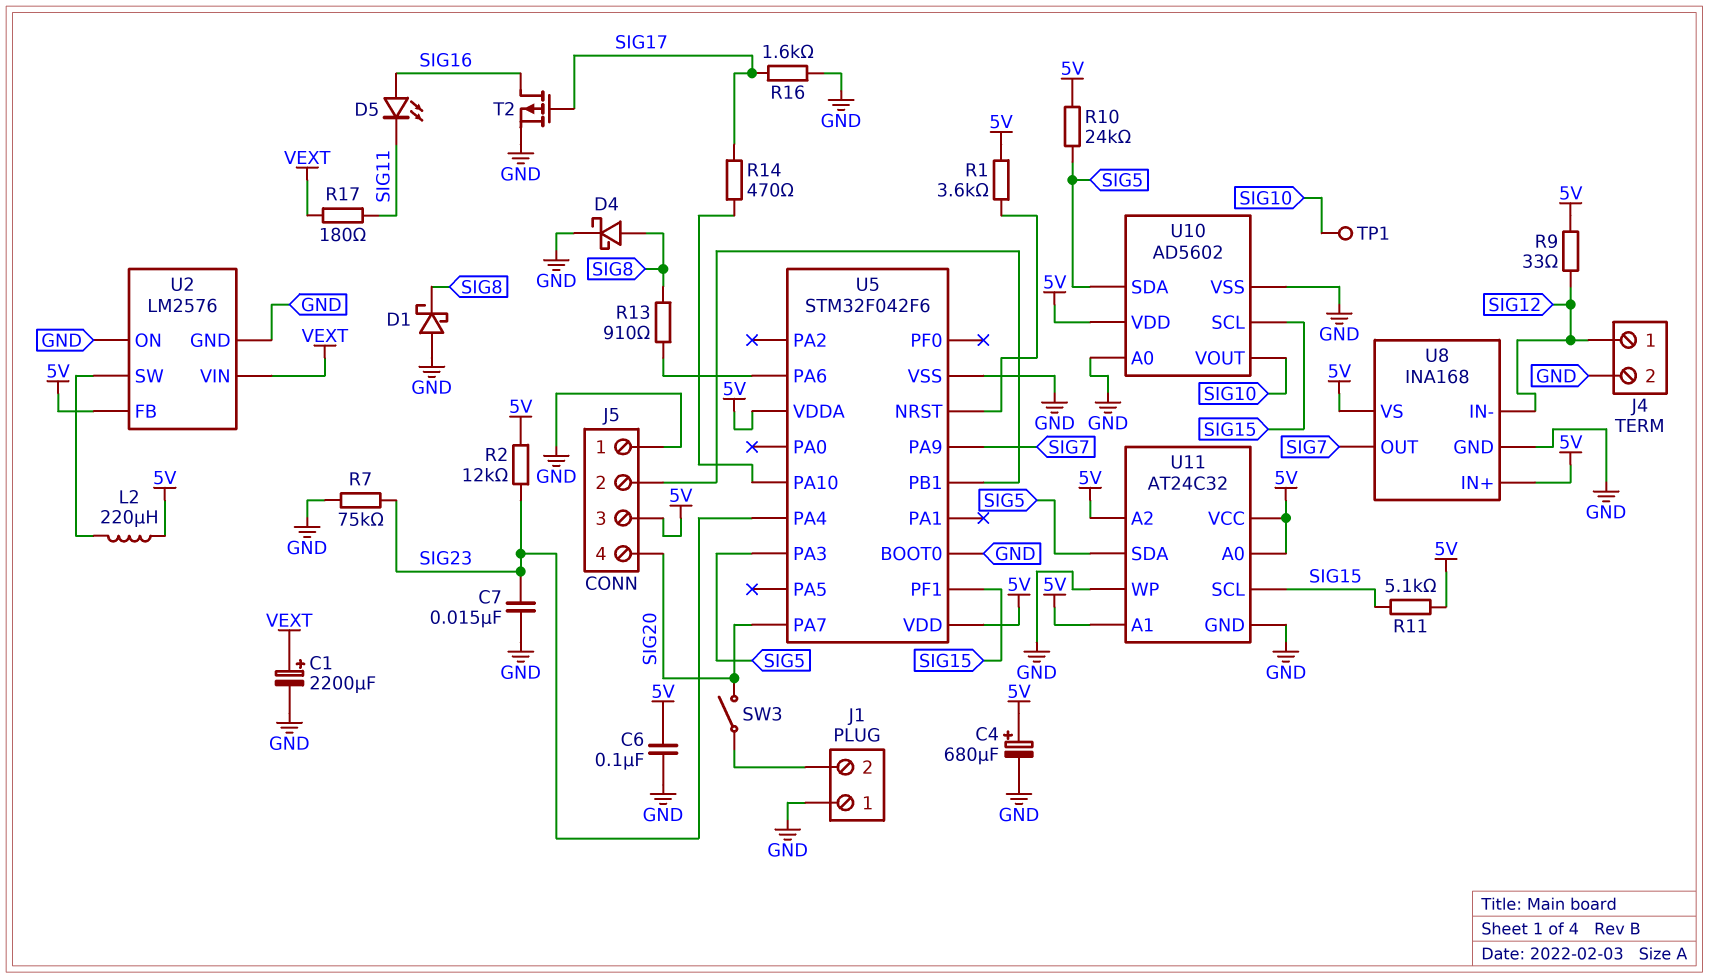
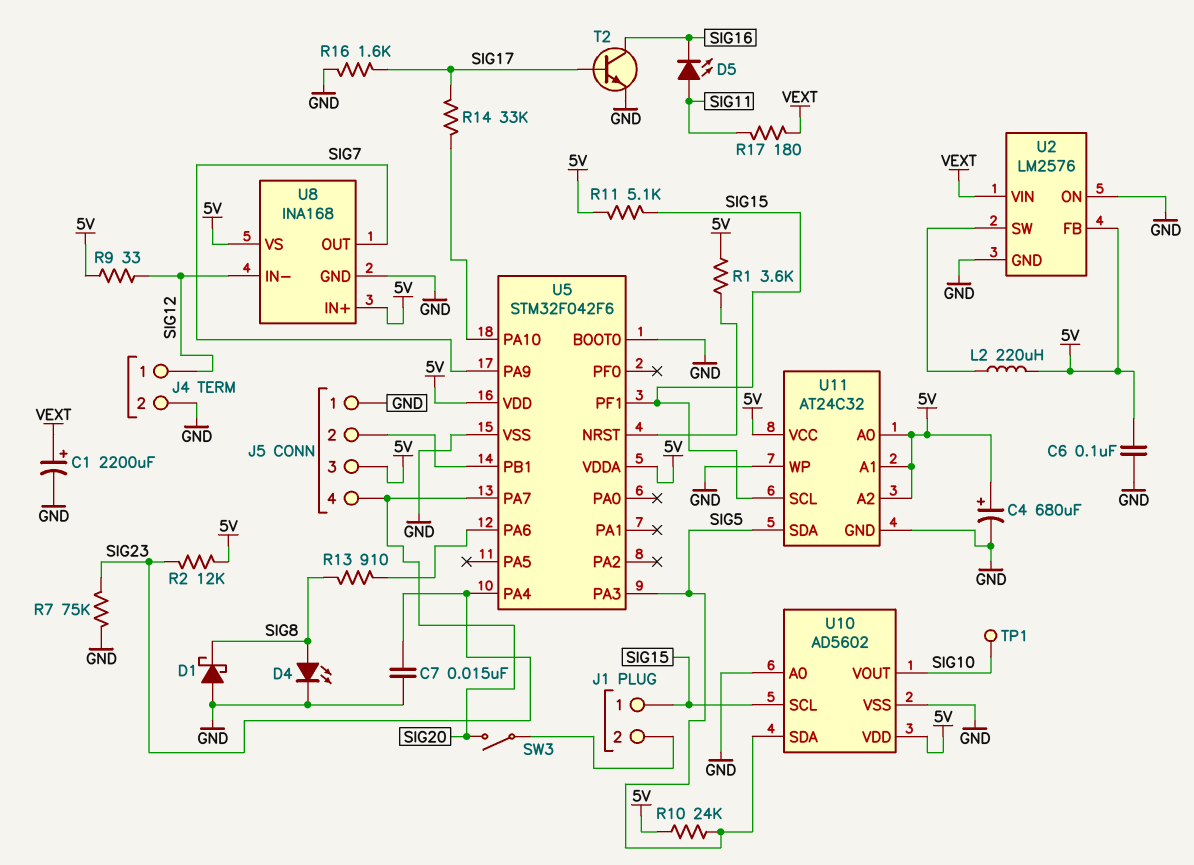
D4: schottky (A SIG8, K GND) -> LED (A SIG8, K GND)
D5: LED (A SIG16, K SIG11) -> LED (A SIG11, K SIG16)
J1 pin 1: GND -> SIG15
R14: 470 (SIG17, U5/PA10) -> 33k (SIG17, U5/PA10)
T2: PMOS (G SIG17, D SIG16, S GND) -> NPN (B SIG17, C SIG16, E GND)

